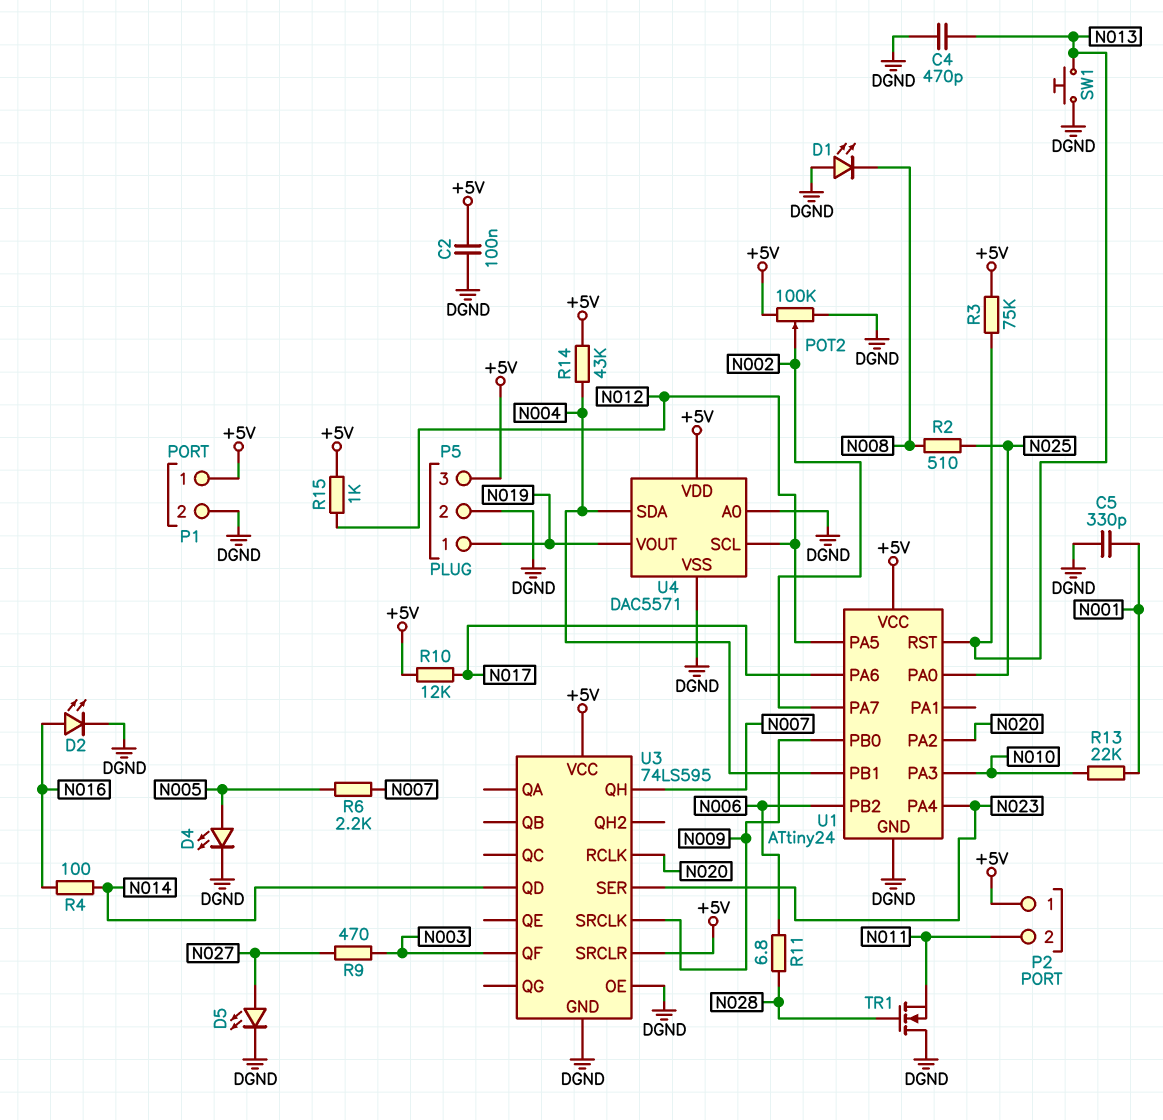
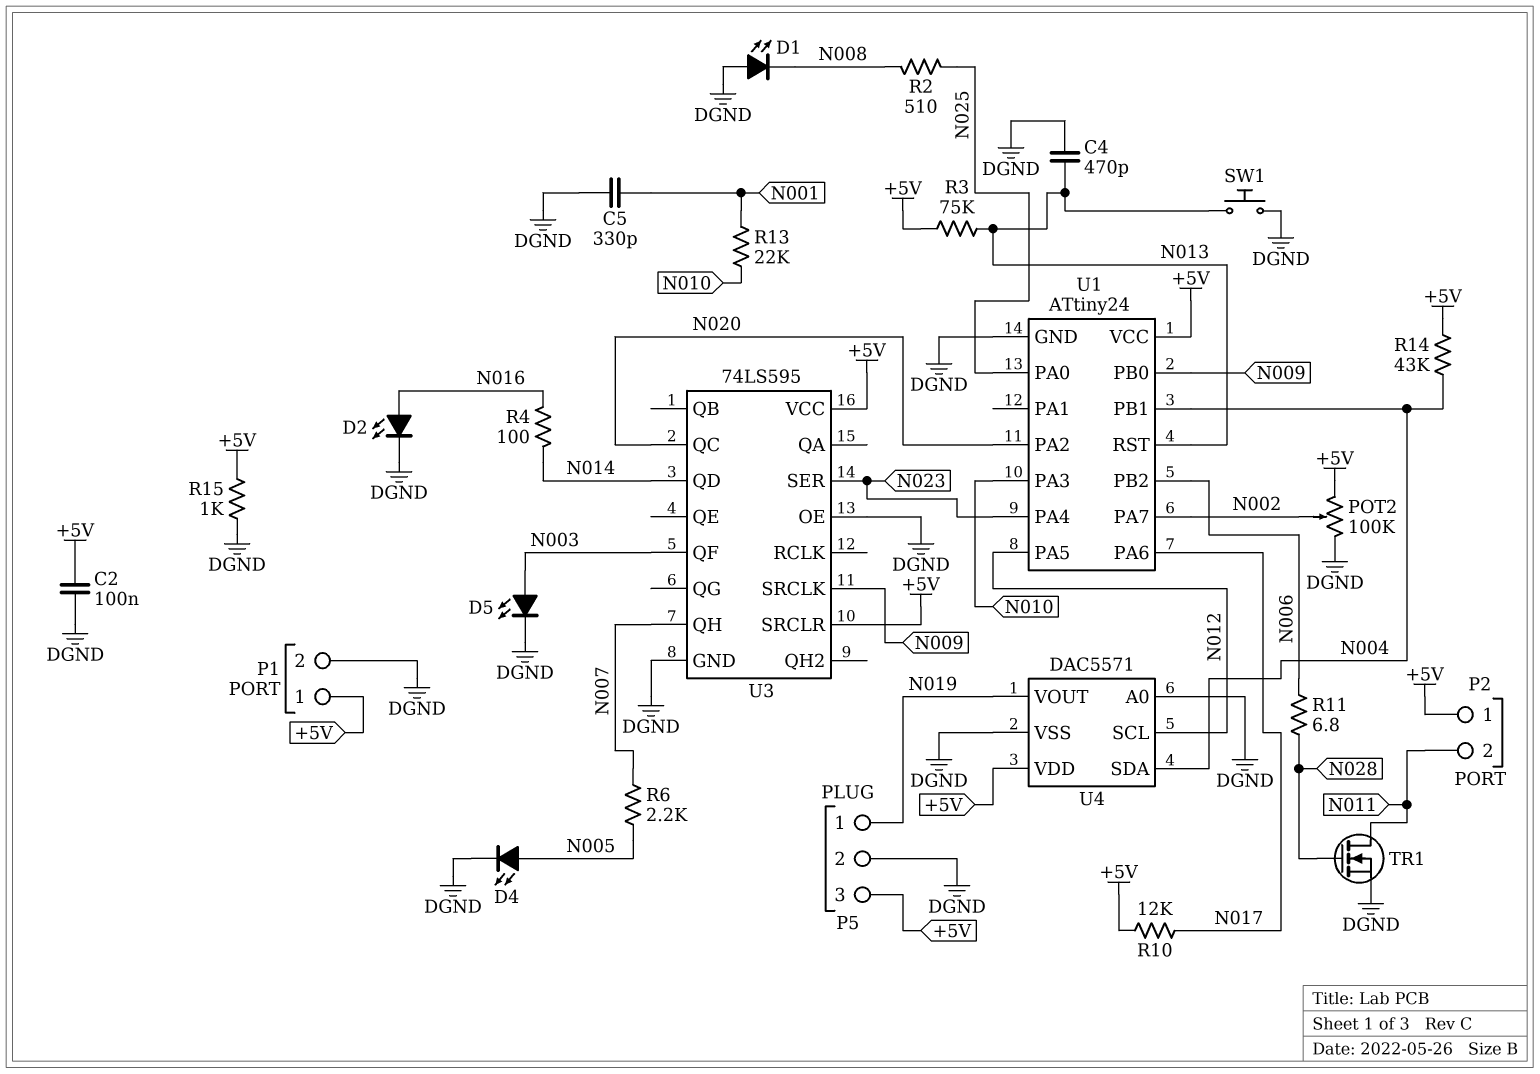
D5: LED (A N027, K DGND) -> LED (A N003, K DGND)
R9: 470 (N003, N027) -> none
R15: 1k (+5V, N012) -> 1k (+5V, DGND)
TR1: NMOS (G N028, D DGND, S N011) -> NMOS (G N028, D N011, S DGND)
U3 pin QC: none -> N020
U3 pin RCLK: N020 -> none

